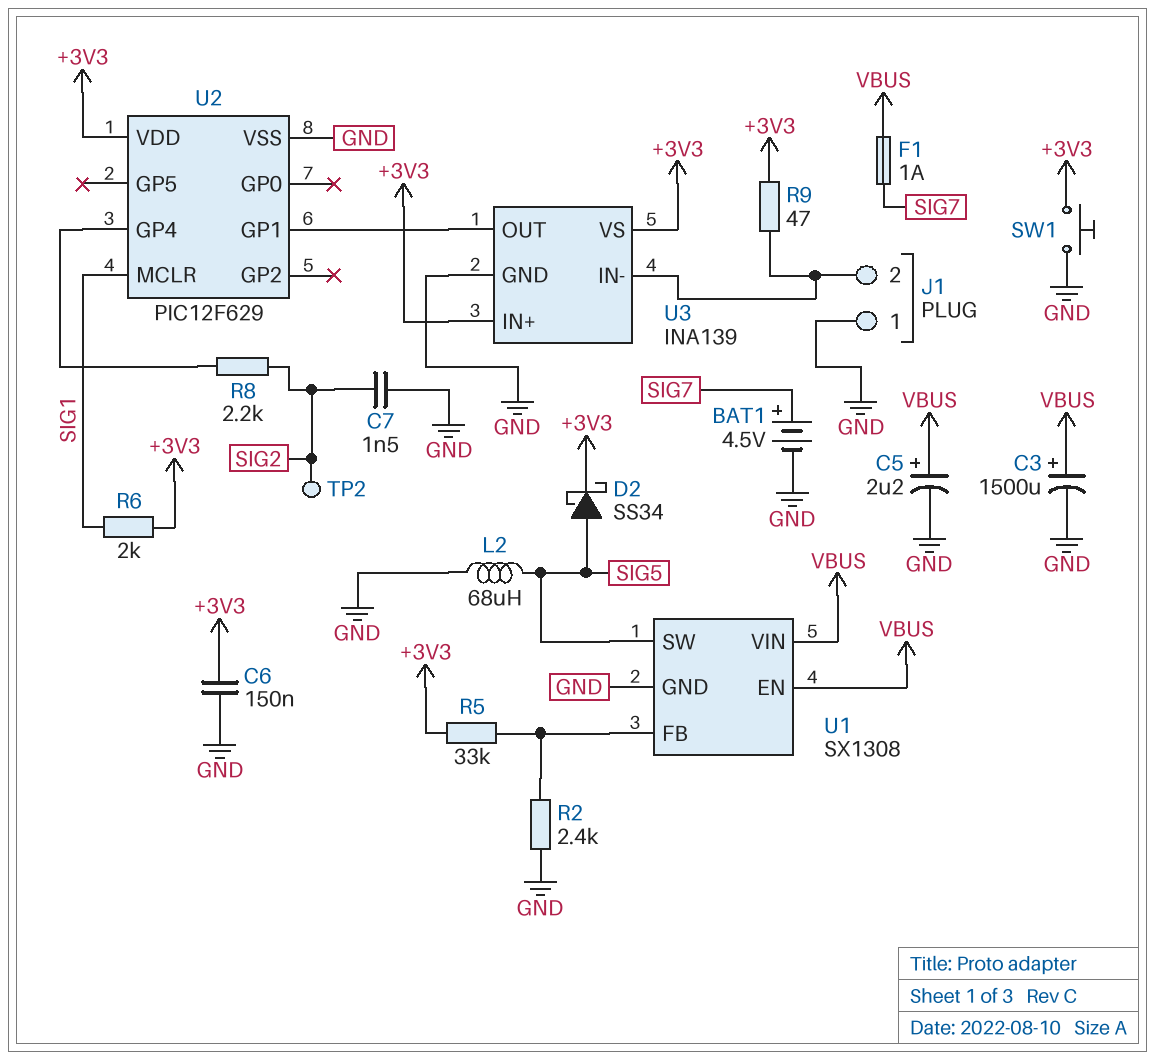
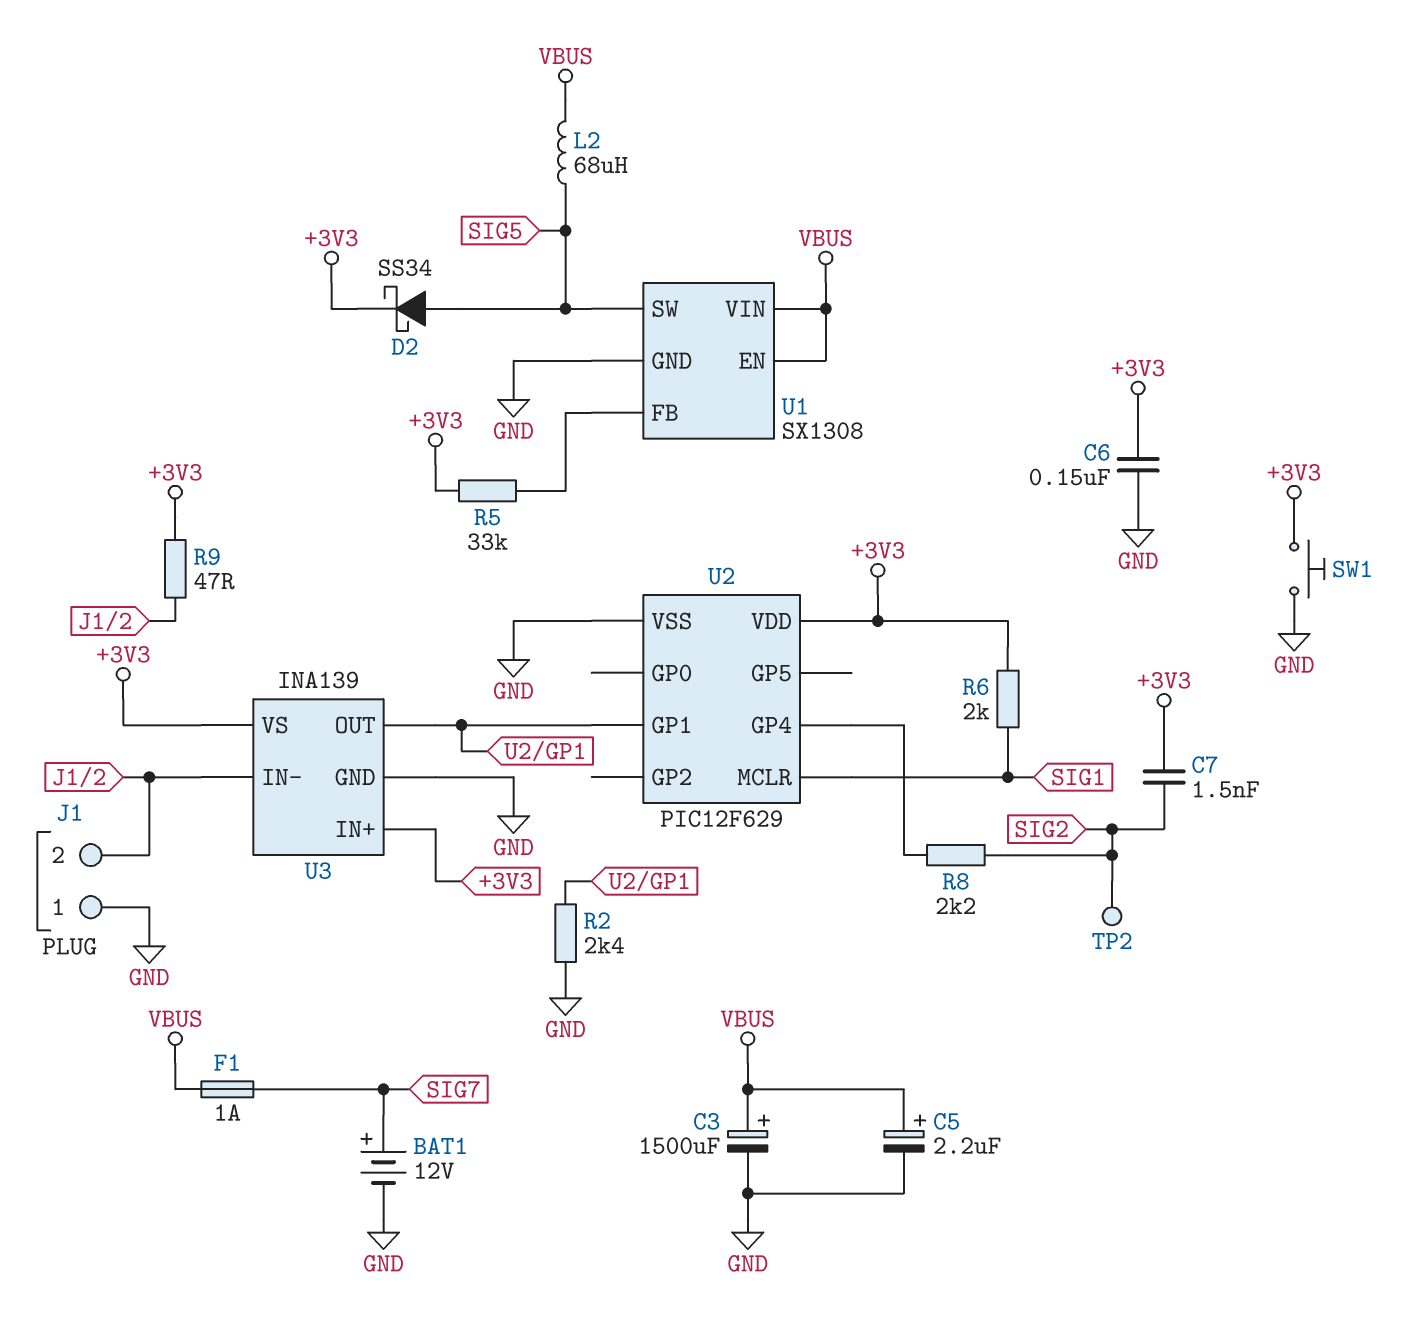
BAT1: 4.5V (plus SIG7, minus GND) -> 12V (plus SIG7, minus GND)
C7: 1.5nF (GND, SIG2) -> 1.5nF (+3V3, SIG2)
L2: 68uH (GND, SIG5) -> 68uH (SIG5, VBUS)
R2: 2.4k (GND, U1/FB) -> 2.4k (GND, U2/GP1)

